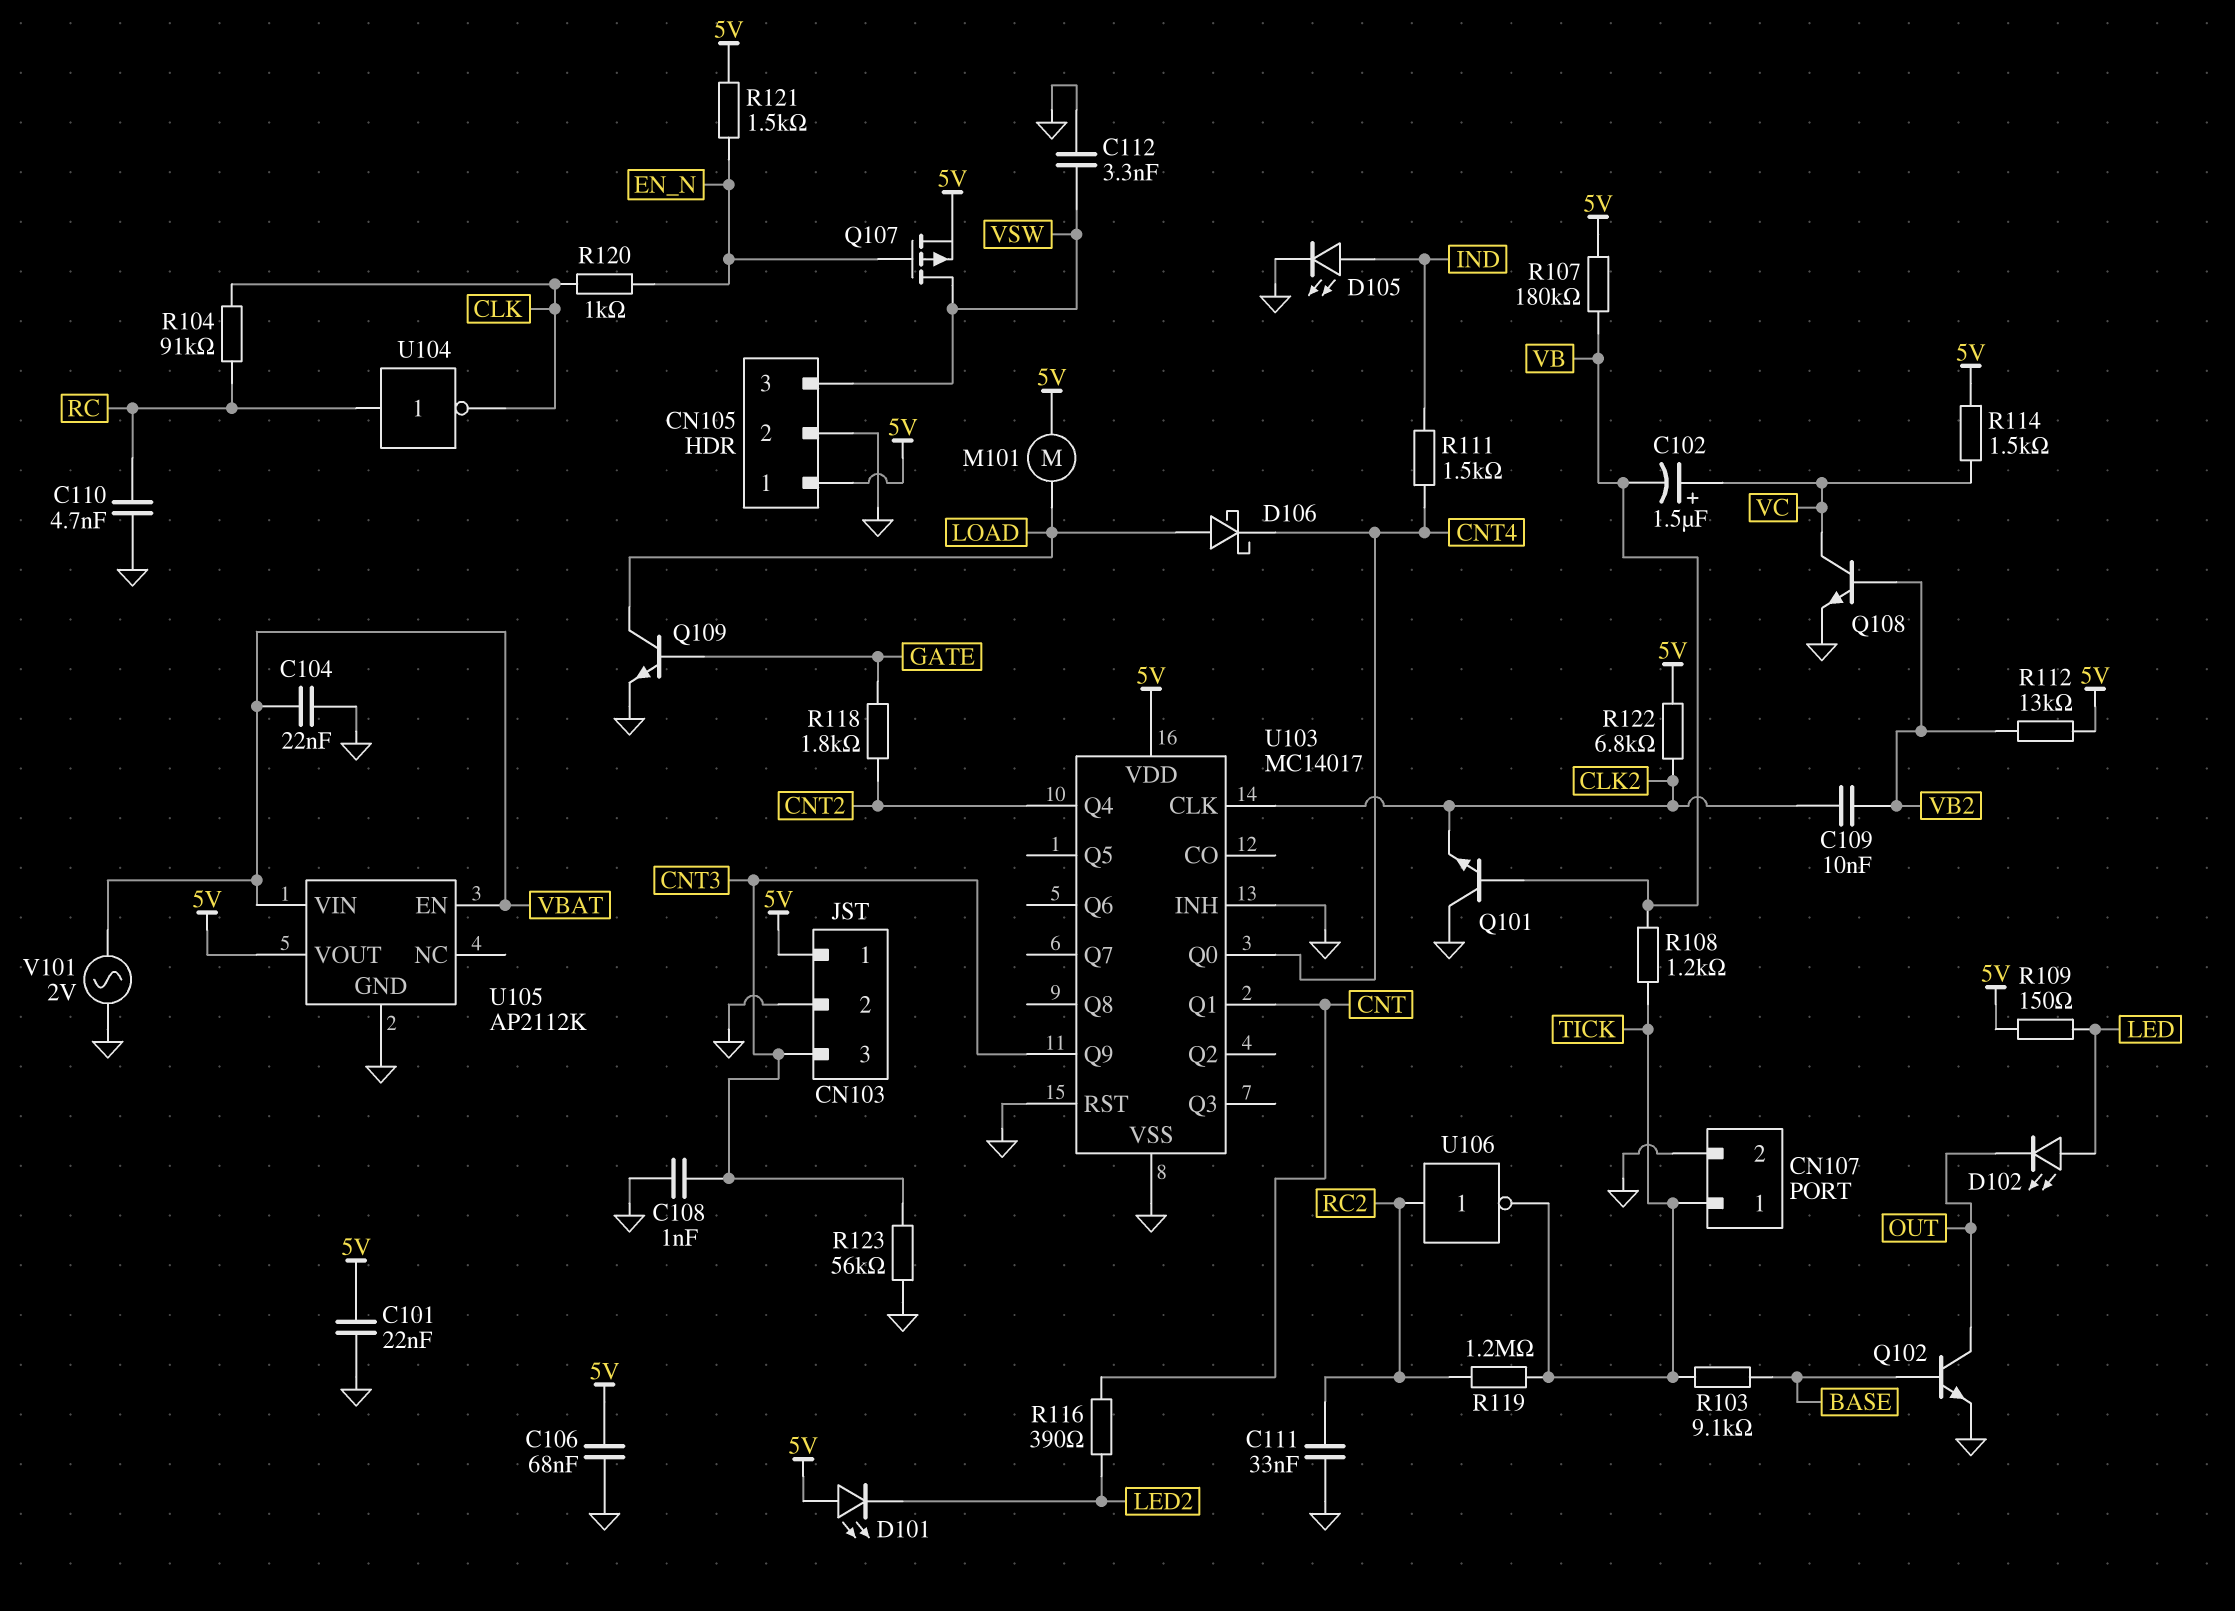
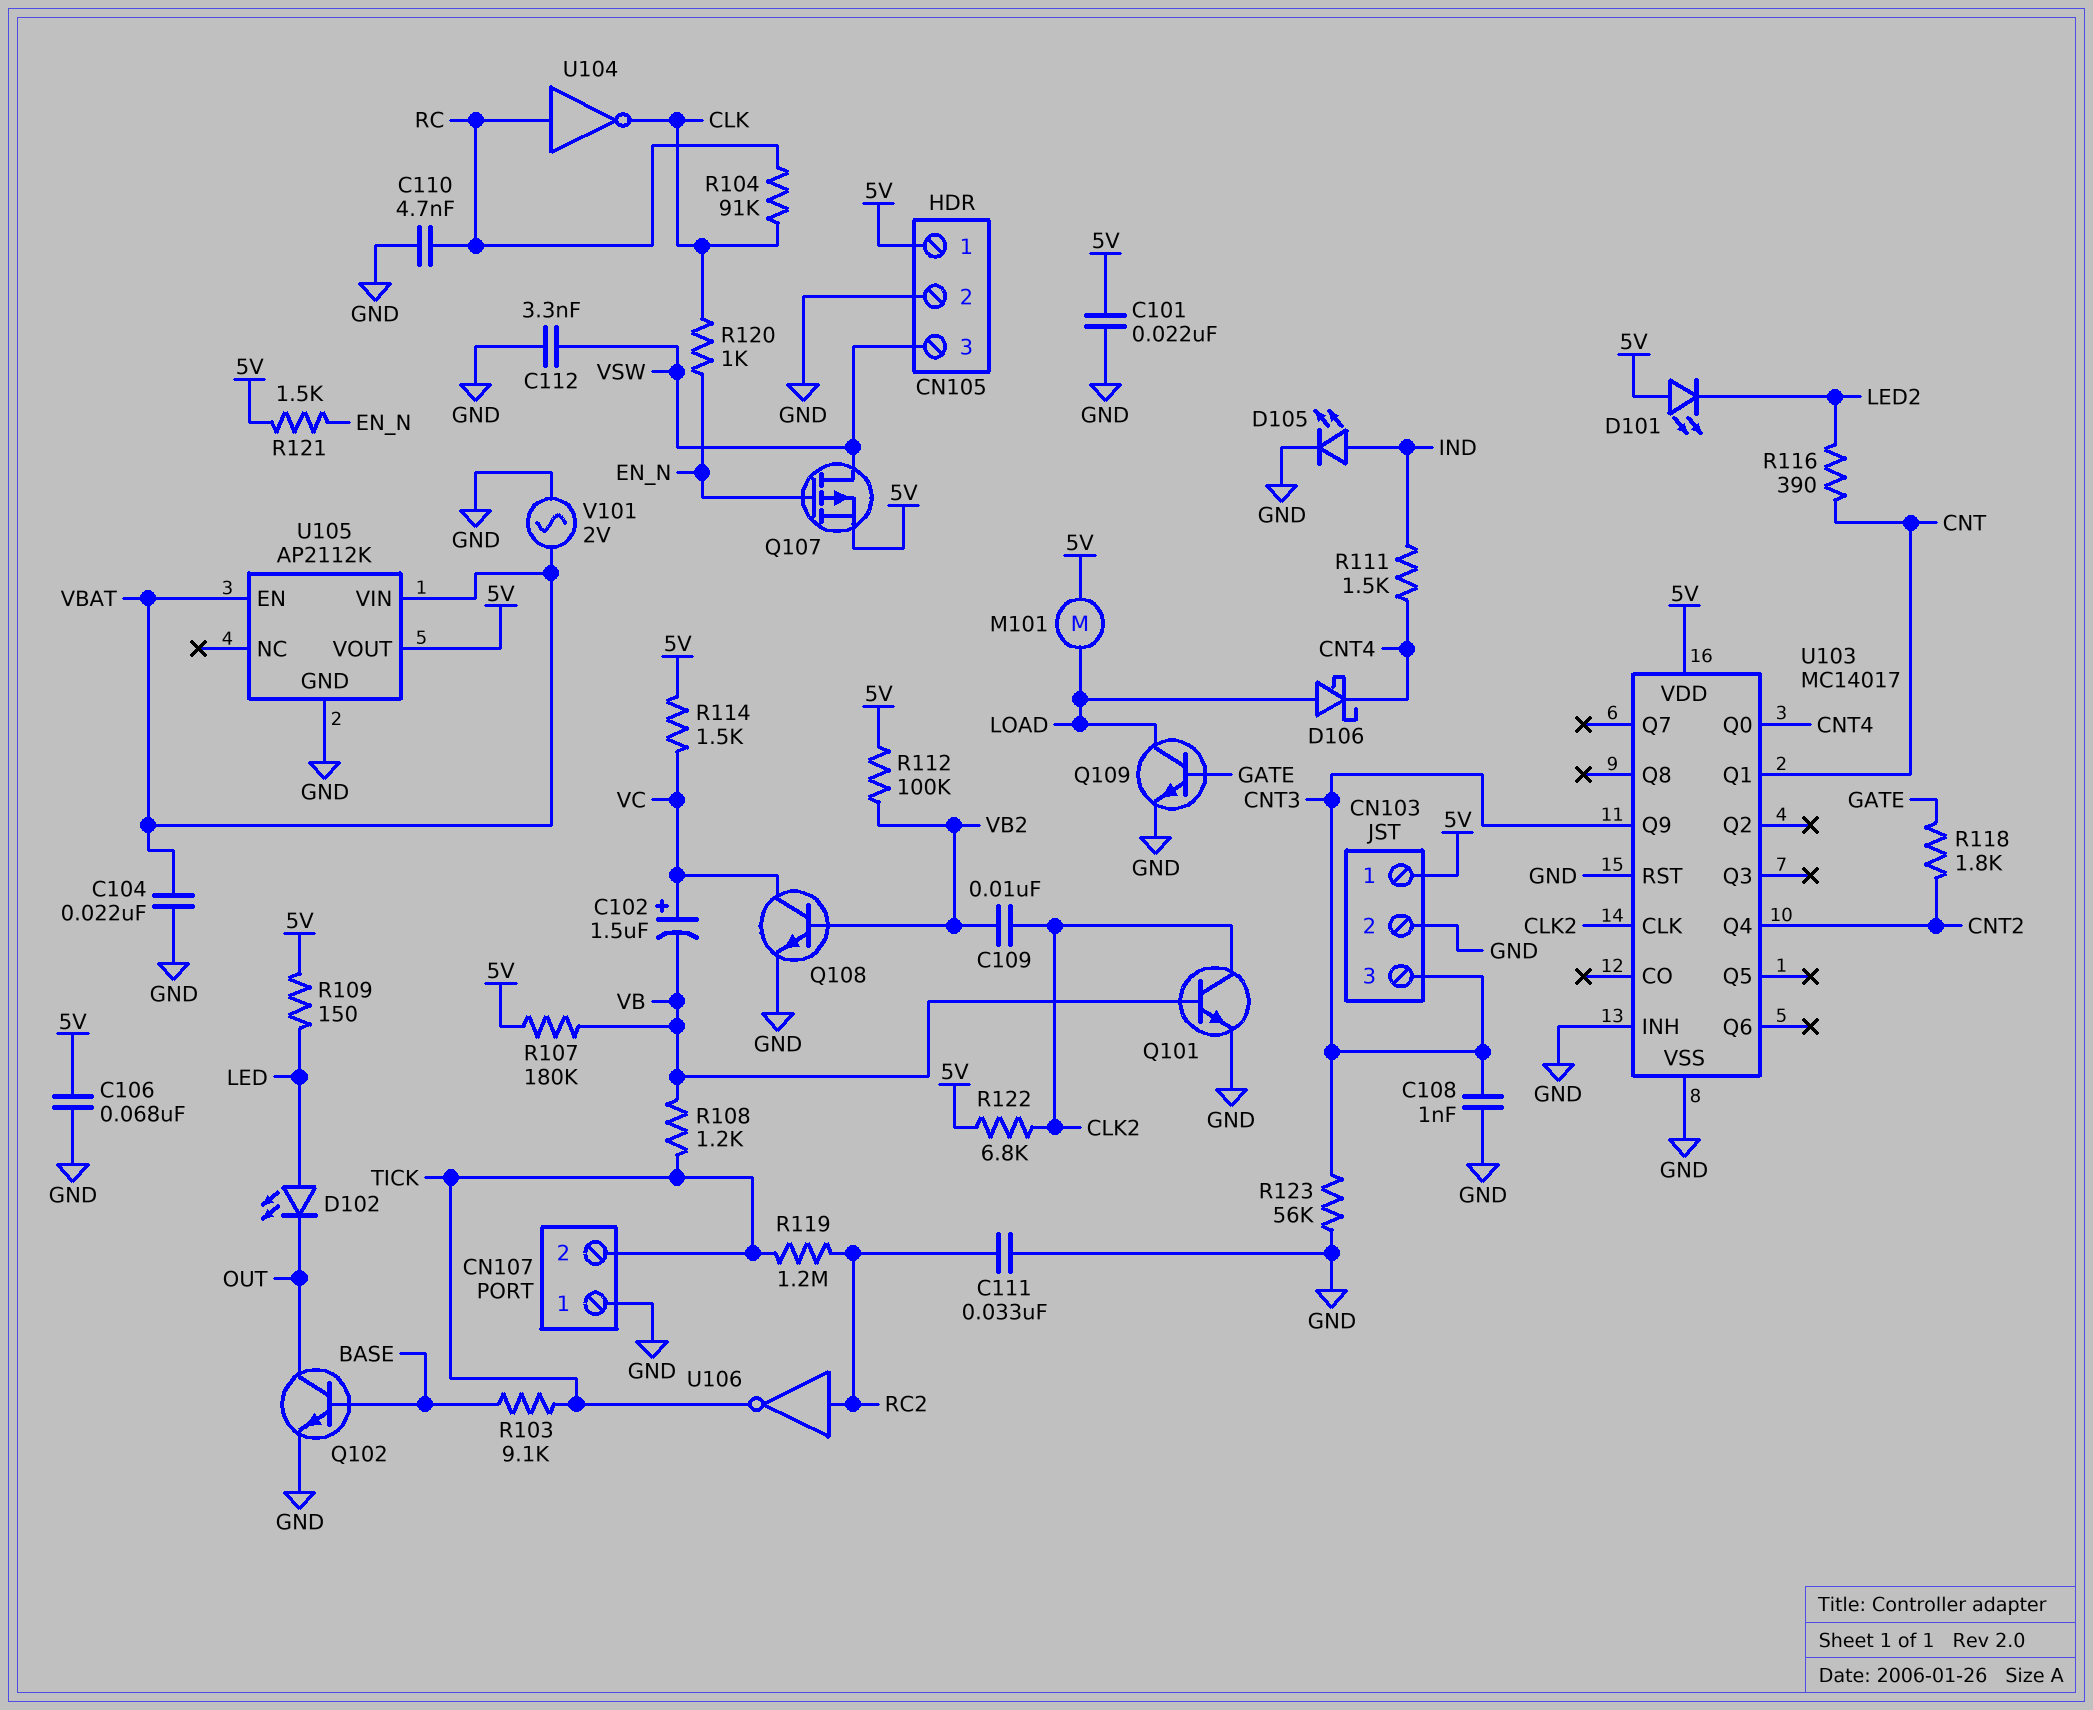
CN107 pin 1: TICK -> GND
CN107 pin 2: GND -> TICK
Q101: NPN (B VB, C GND, E CLK2) -> NPN (B VB, C CLK2, E GND)
R112: 13k (5V, VB2) -> 100k (5V, VB2)

